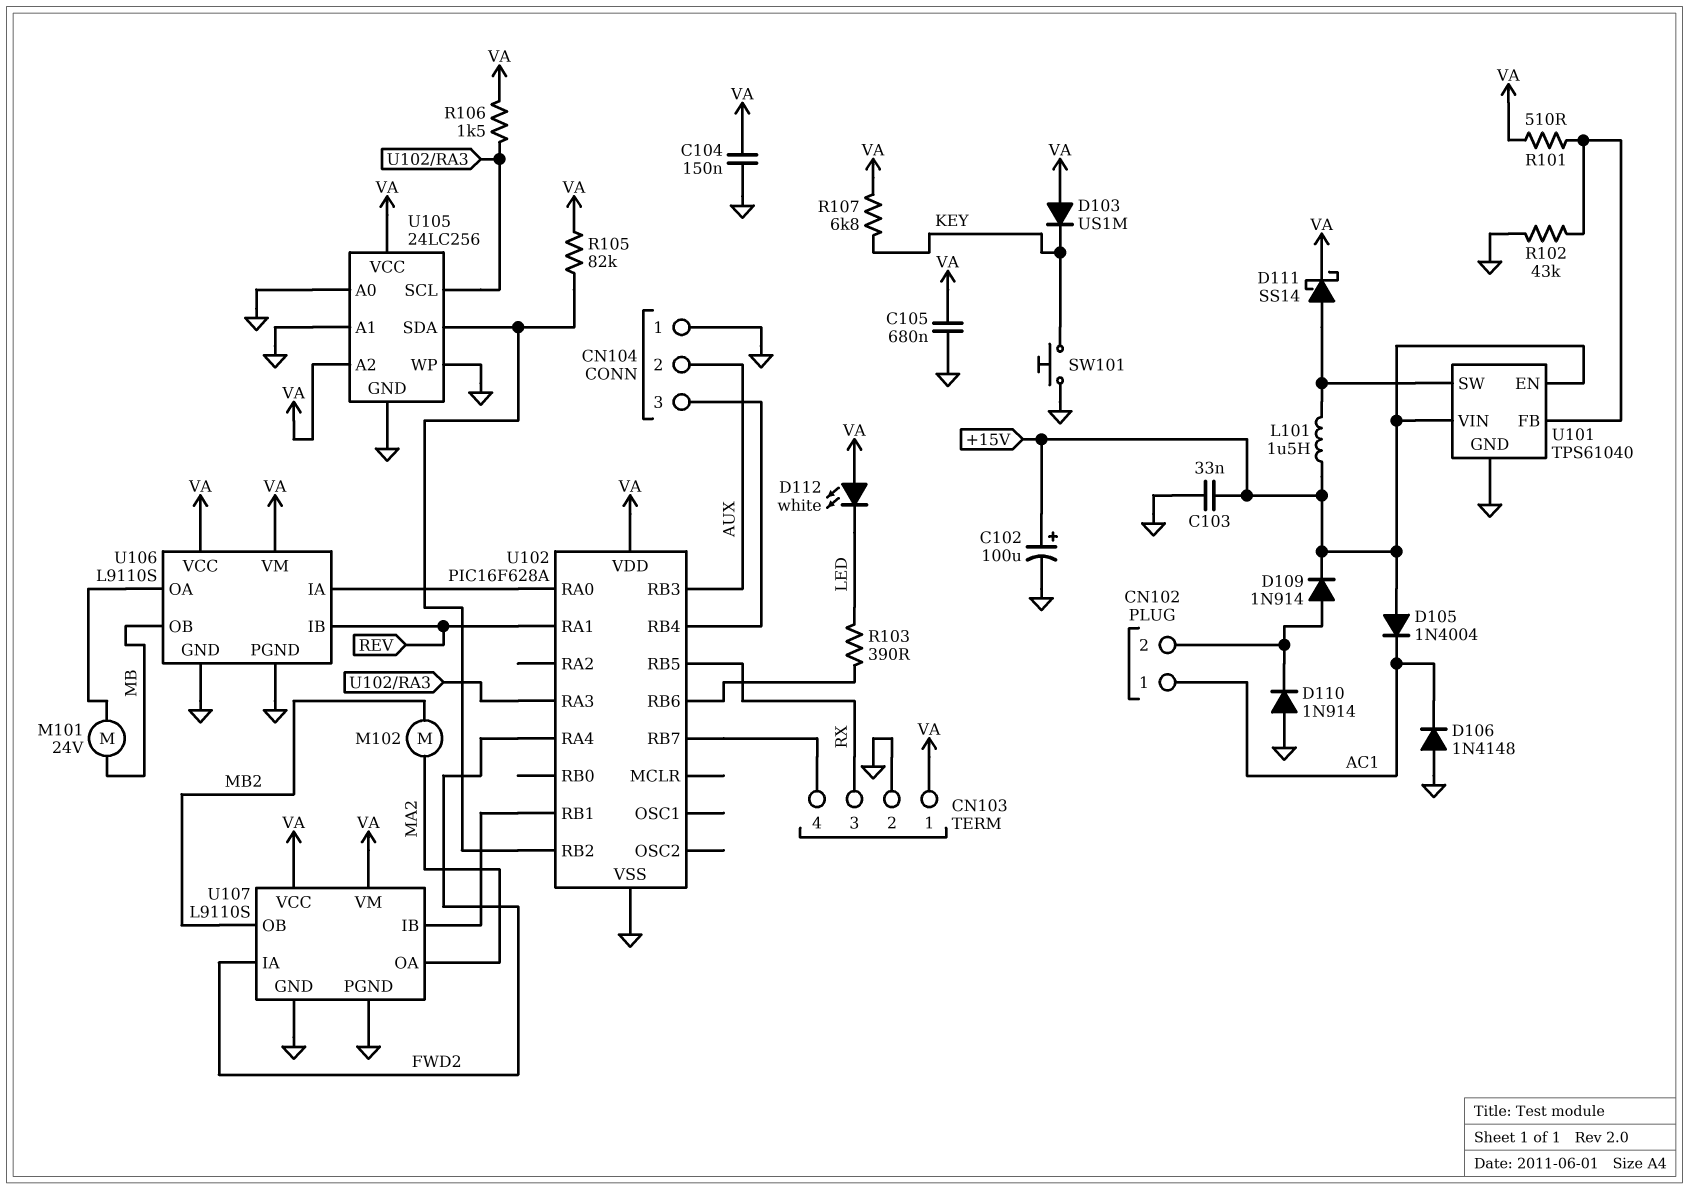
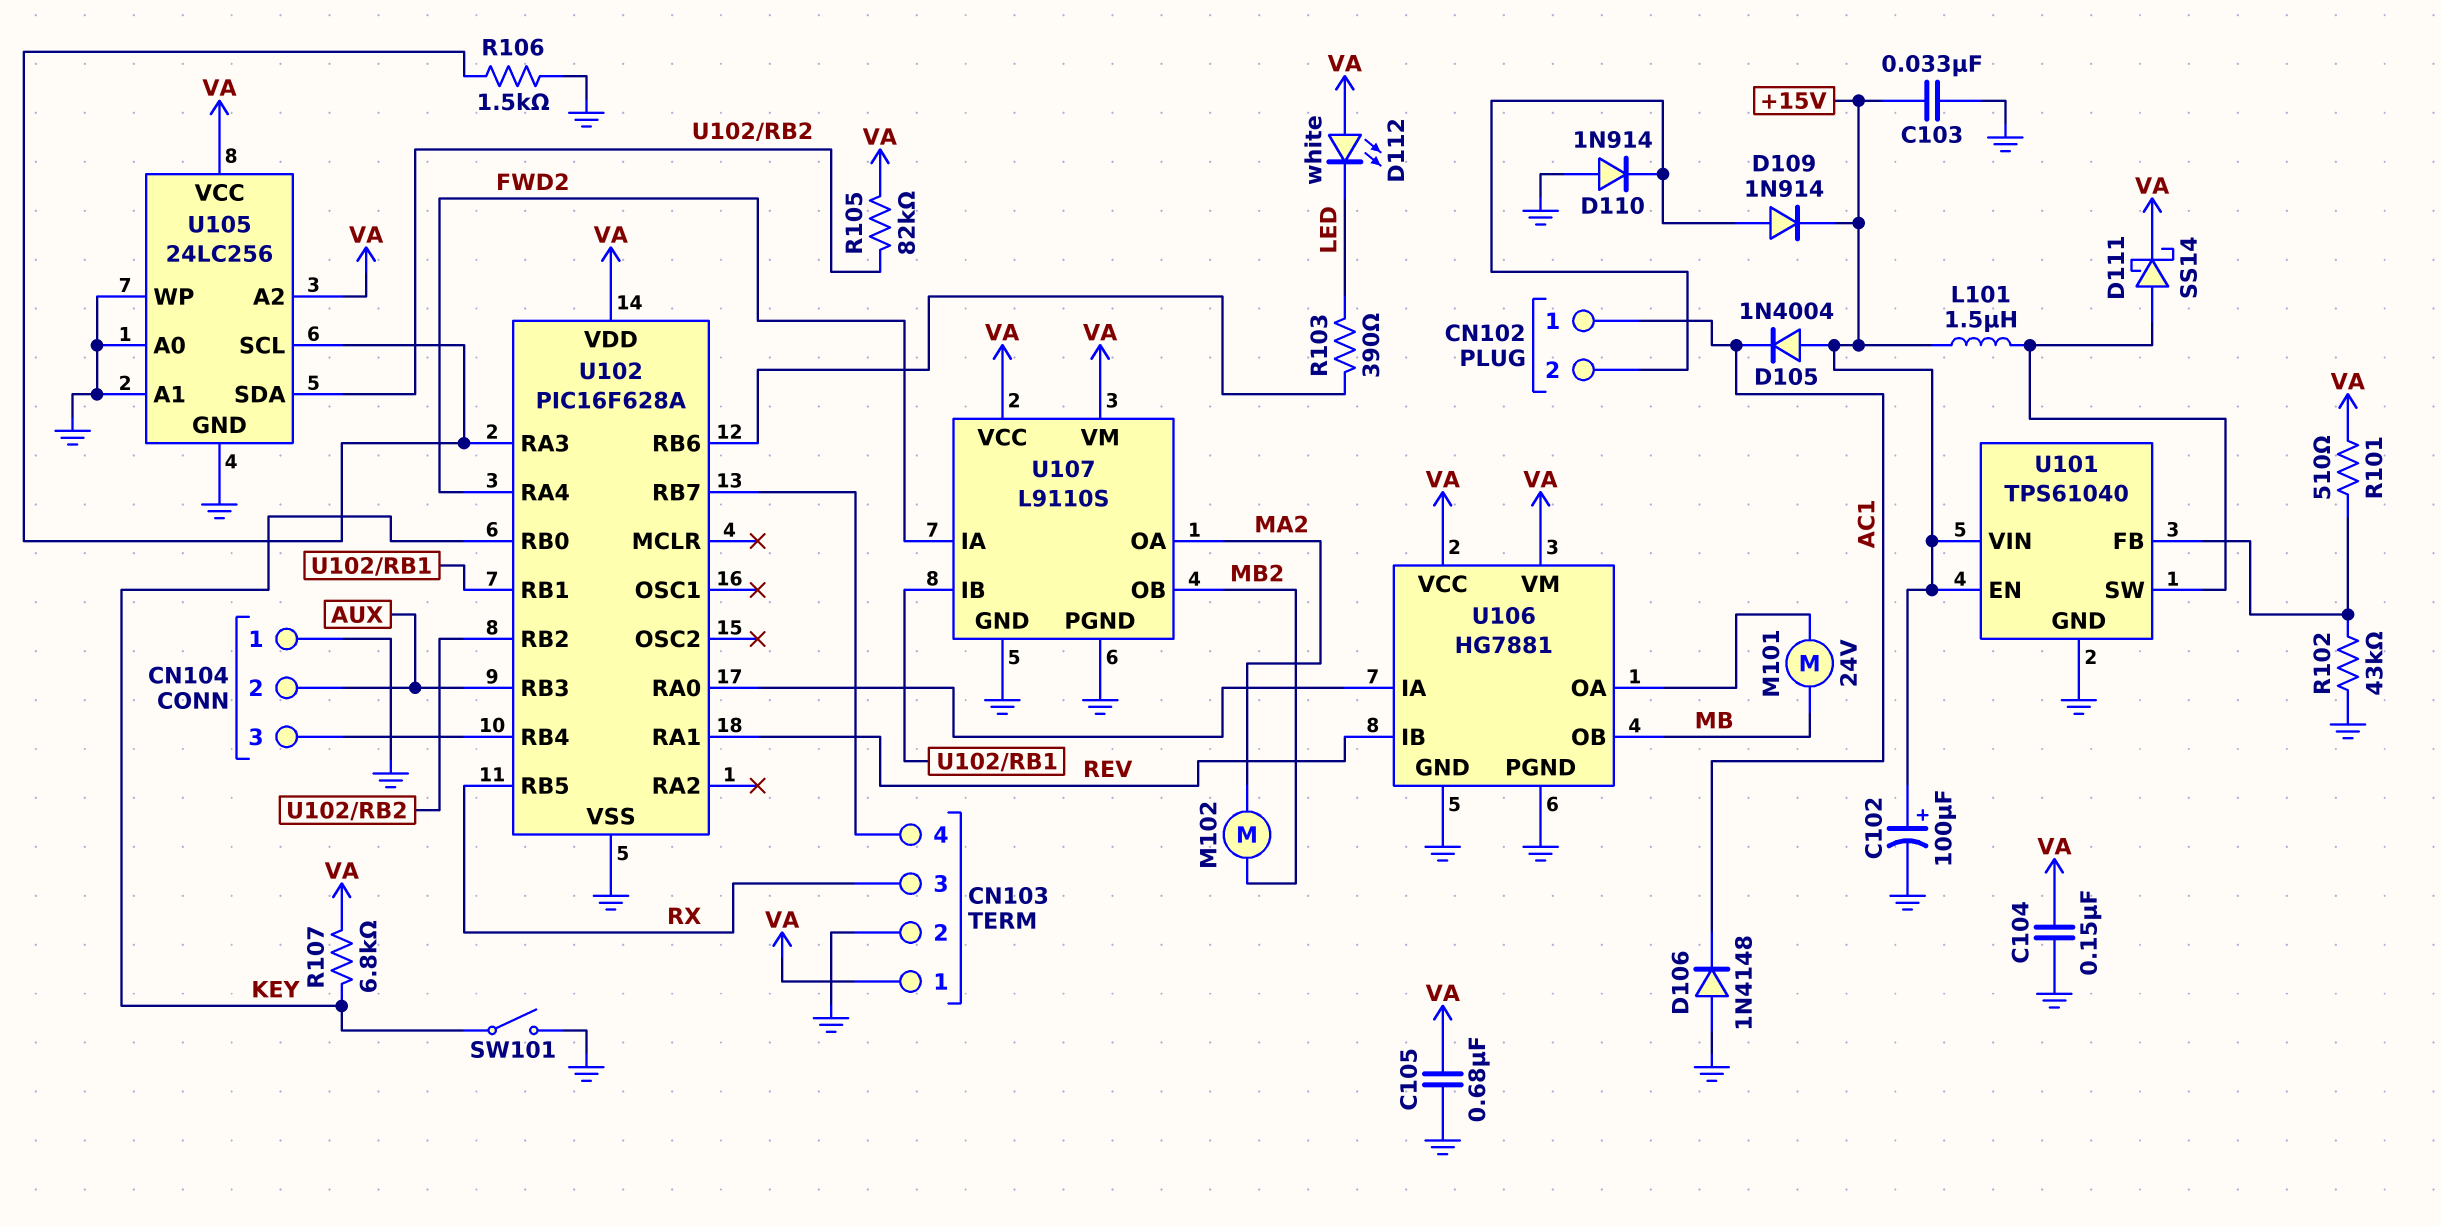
D103: diode US1M (A VA, K KEY) -> none
R106: 1.5k (U102/RA3, VA) -> 1.5k (GND, U102/RA3)
SW101: button (GND, KEY) -> switch (GND, KEY)
U102 pin RB0: none -> KEY
U106: L9110S -> HG7881

